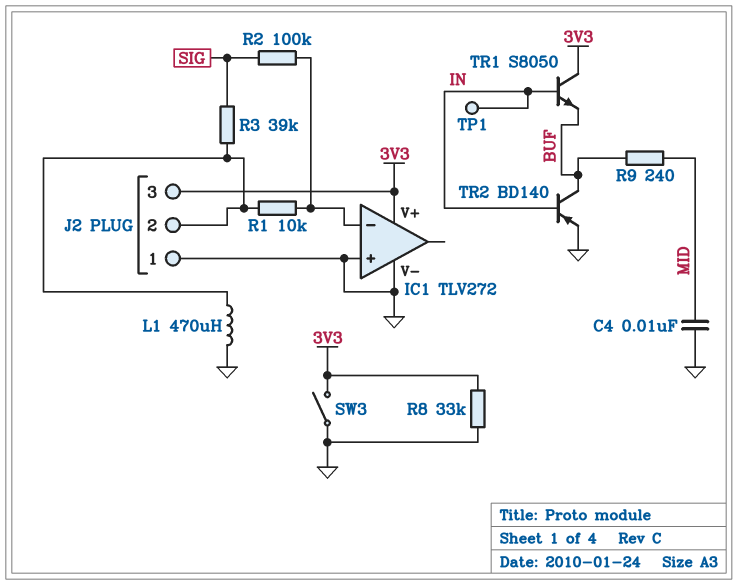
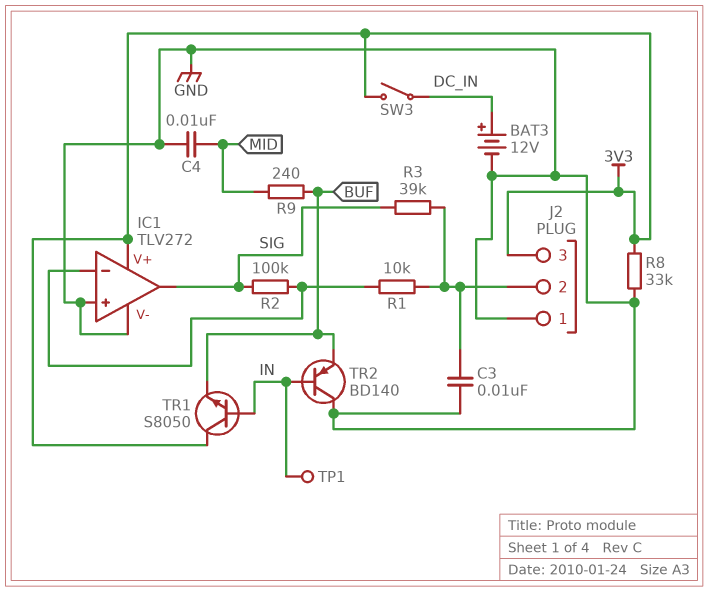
BAT3: none -> 12V (plus DC_IN, minus GND)
C3: none -> 10nF (GND, J2/2)
IC1 pin out: none -> SIG
L1: 470uH (GND, J2/2) -> none
SW3: switch (3V3, GND) -> switch (3V3, DC_IN)
TR2: PNP BD140 (B IN, C BUF, E GND) -> PNP BD140 (B IN, C GND, E BUF)

